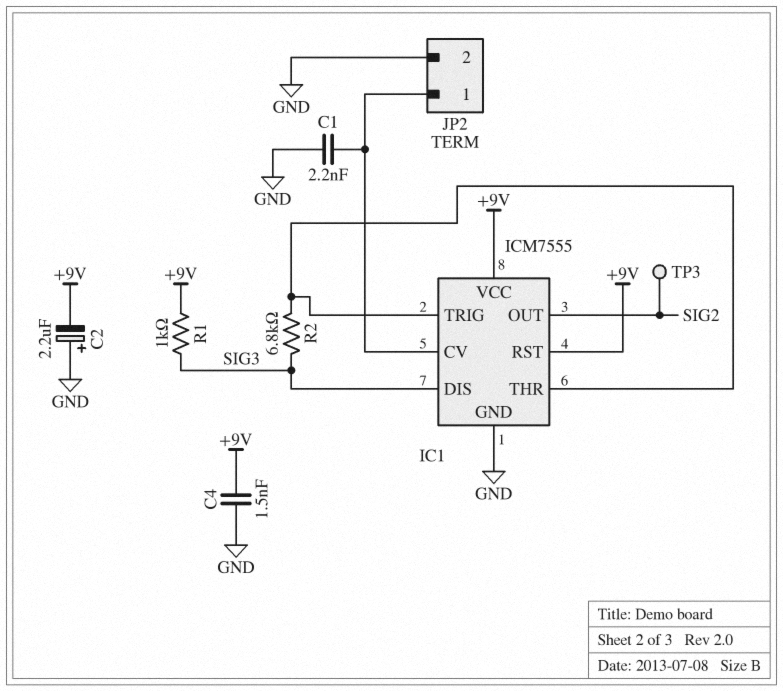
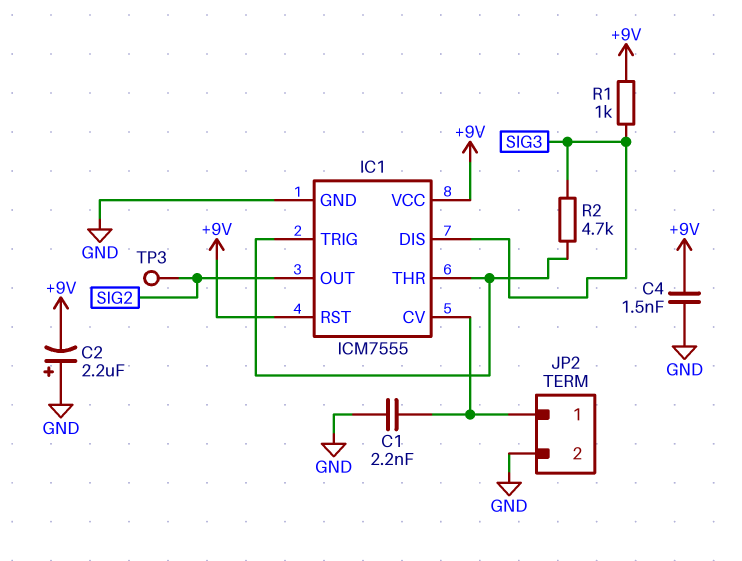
R2: 6.8k (IC1/THR, SIG3) -> 4.7k (IC1/THR, SIG3)

